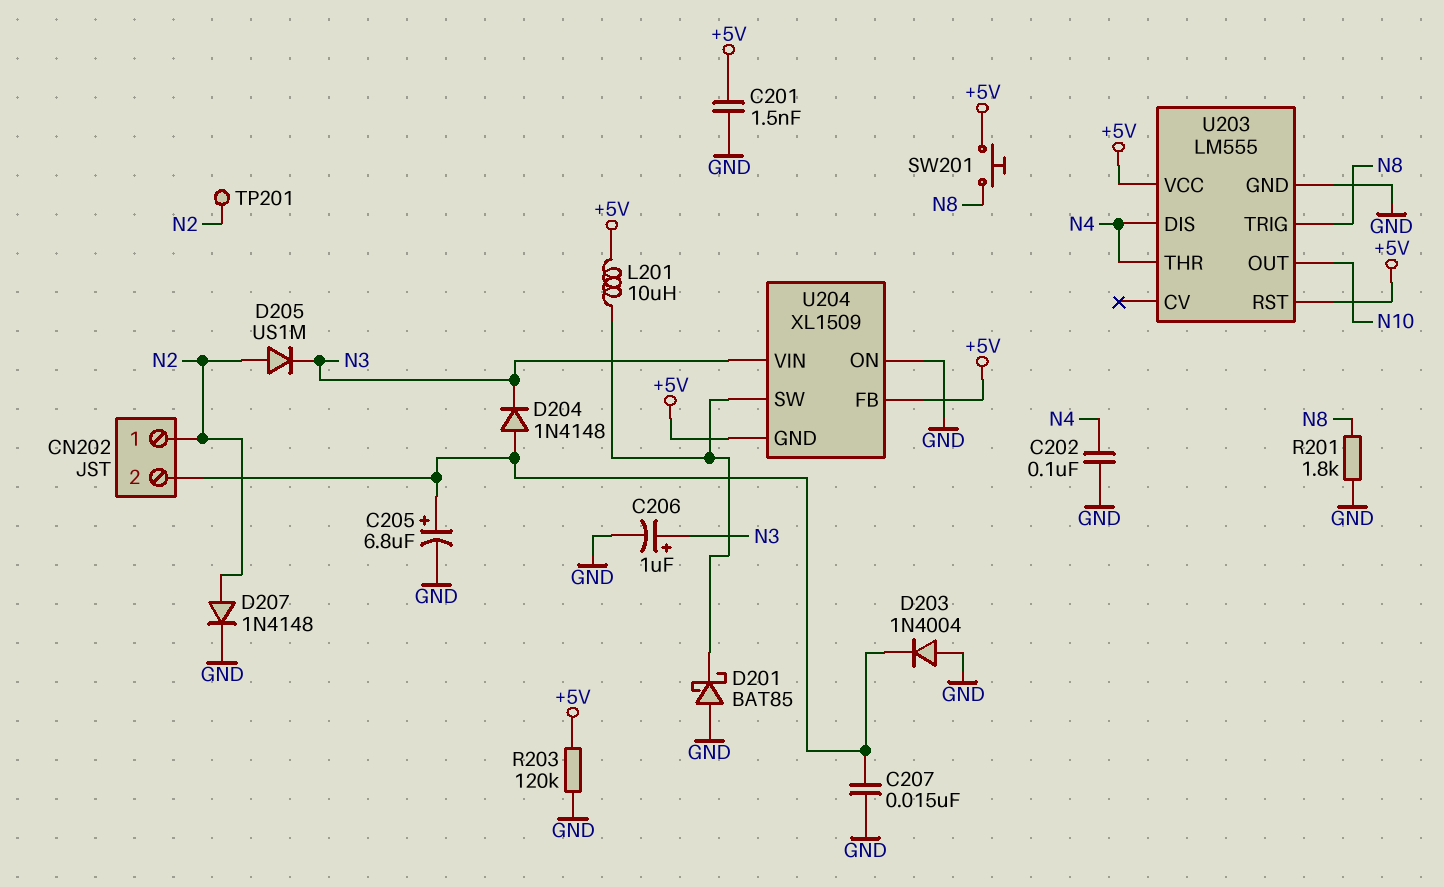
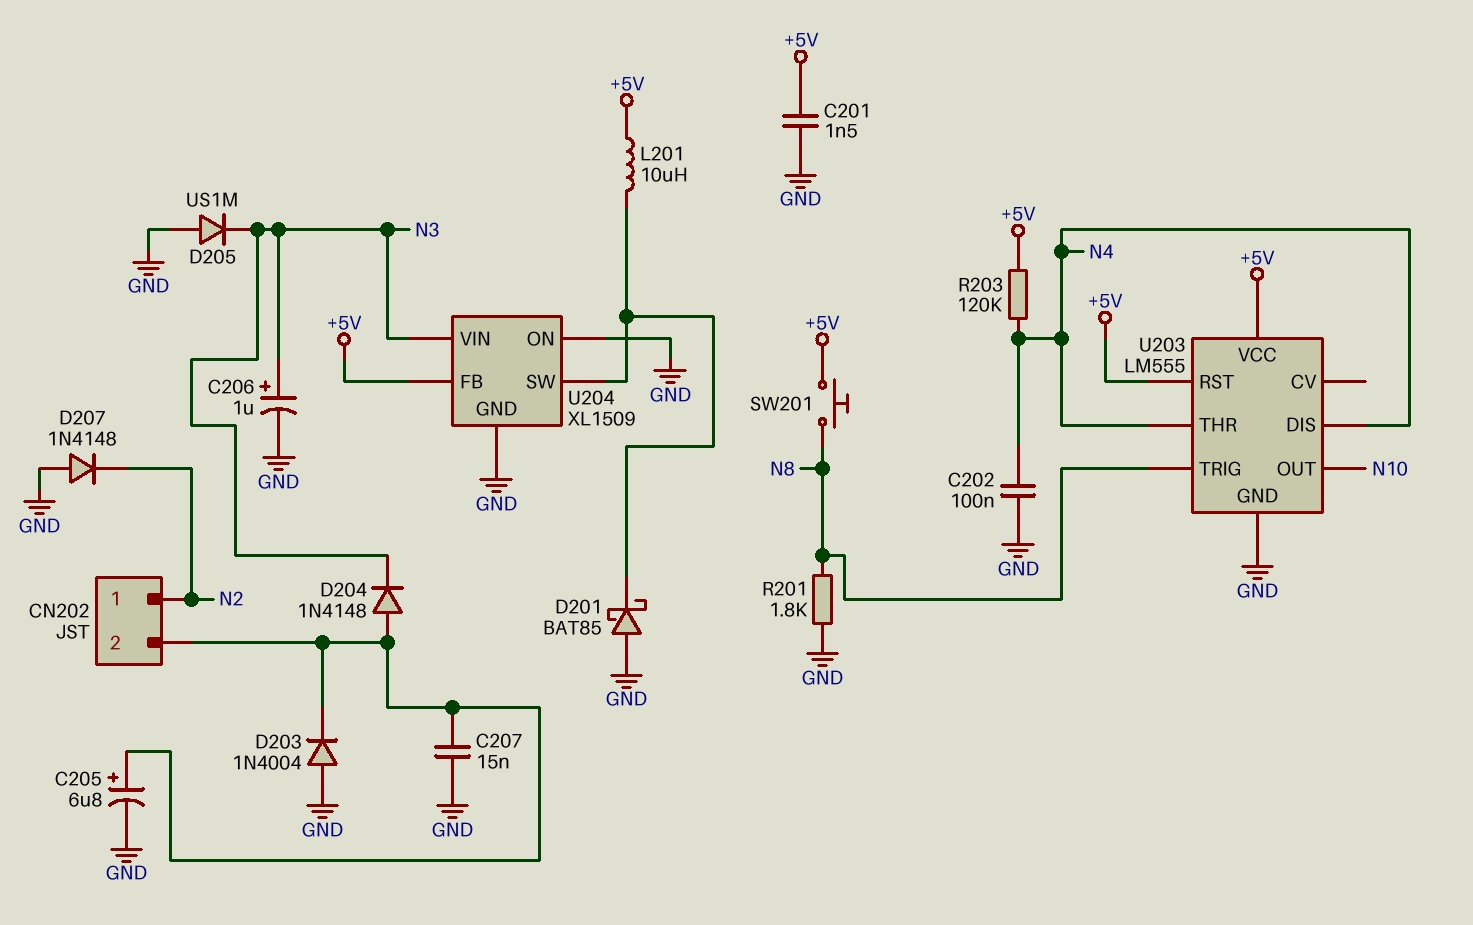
D205: diode US1M (A N2, K N3) -> diode US1M (A GND, K N3)
D207: diode 1N4148 (A N2, K GND) -> diode 1N4148 (A GND, K N2)
R203: 120k (+5V, GND) -> 120k (+5V, N4)
TP201: test point (N2) -> none
U204 pin GND: +5V -> GND

